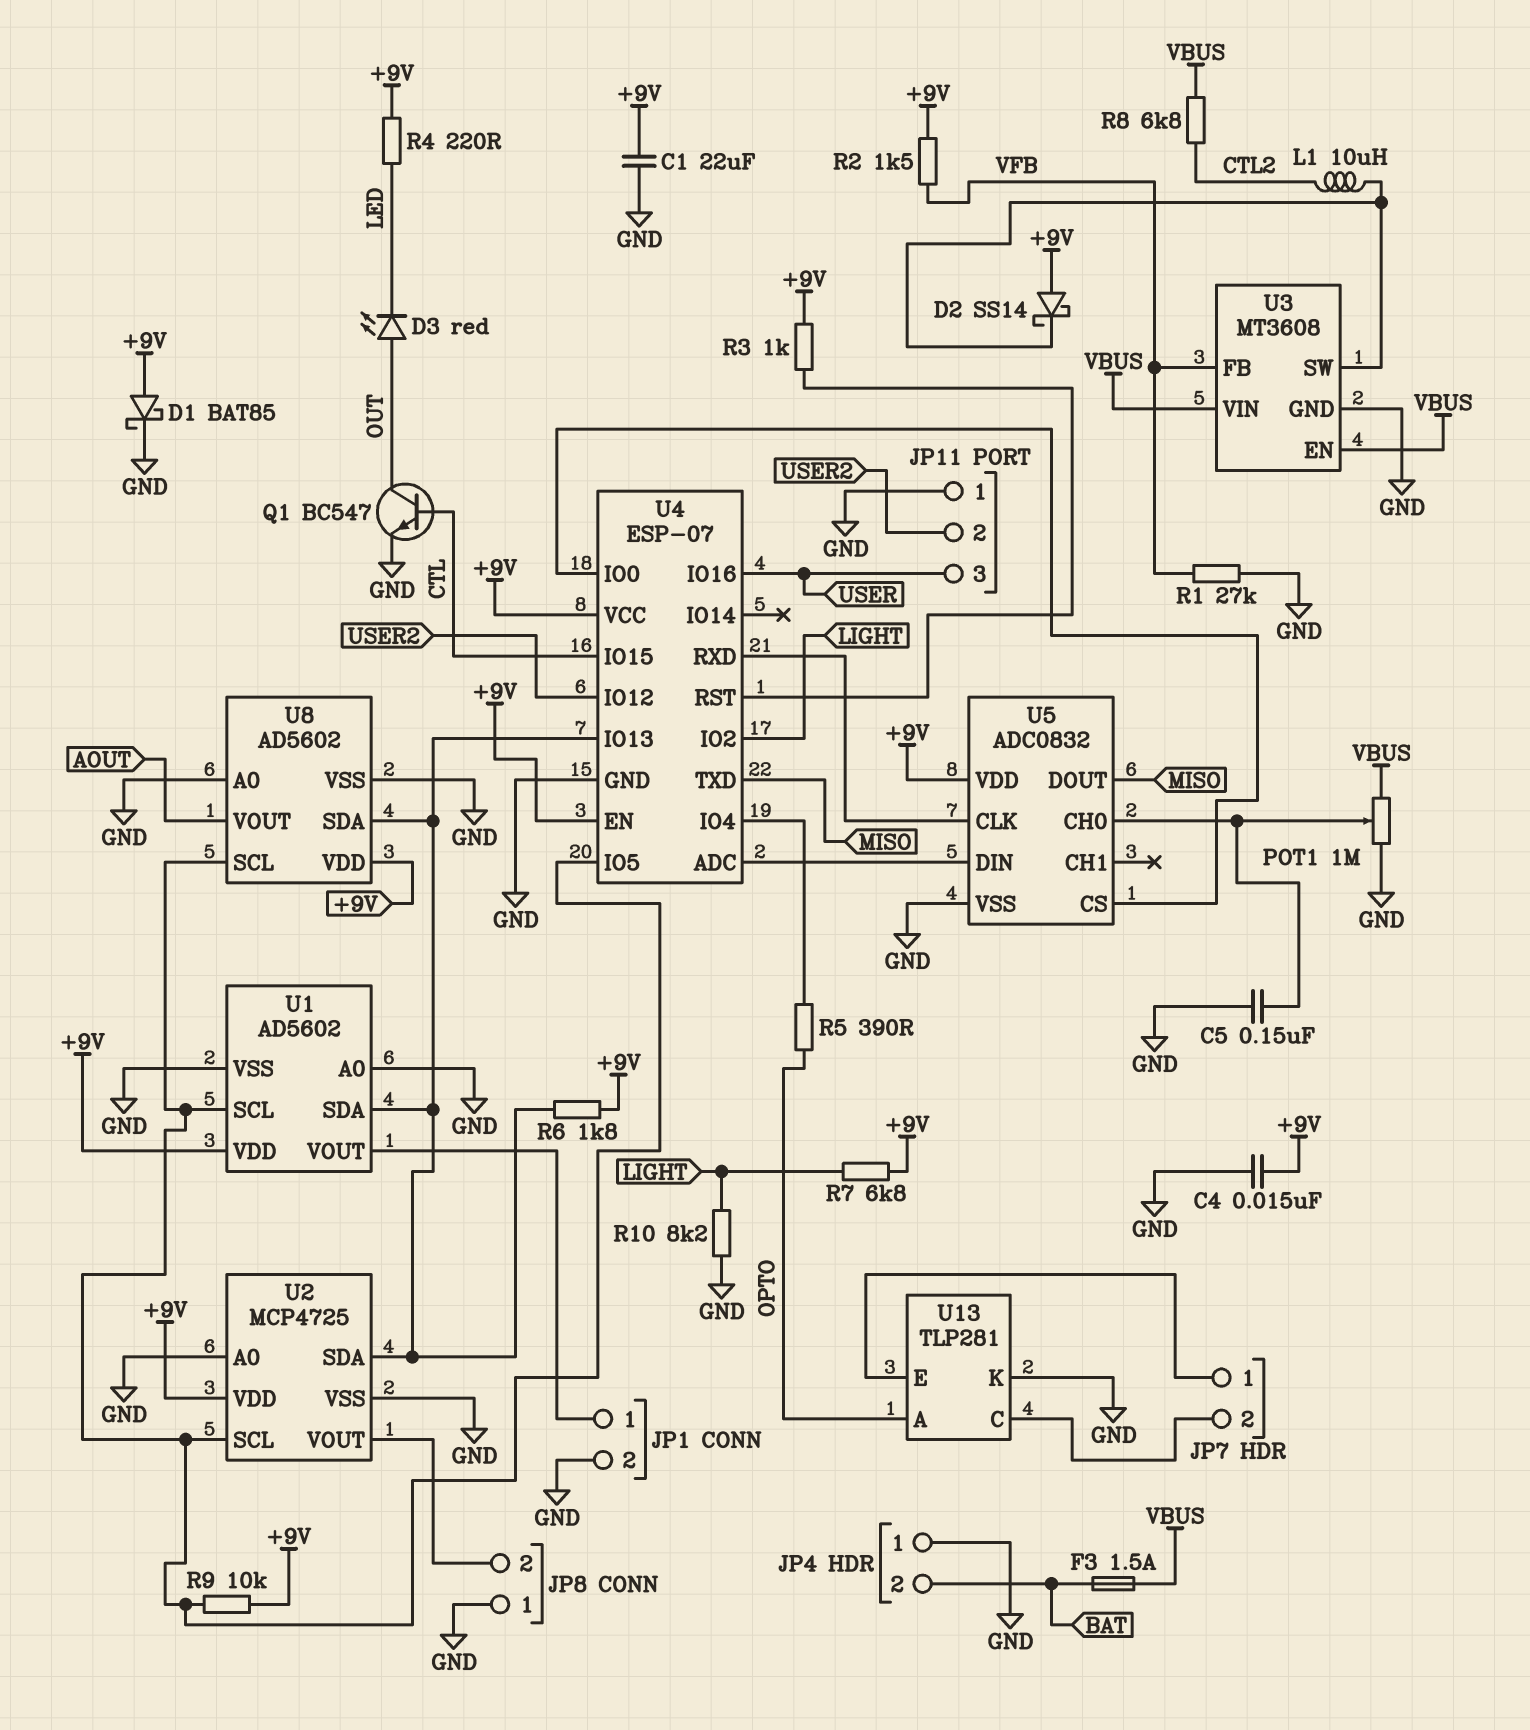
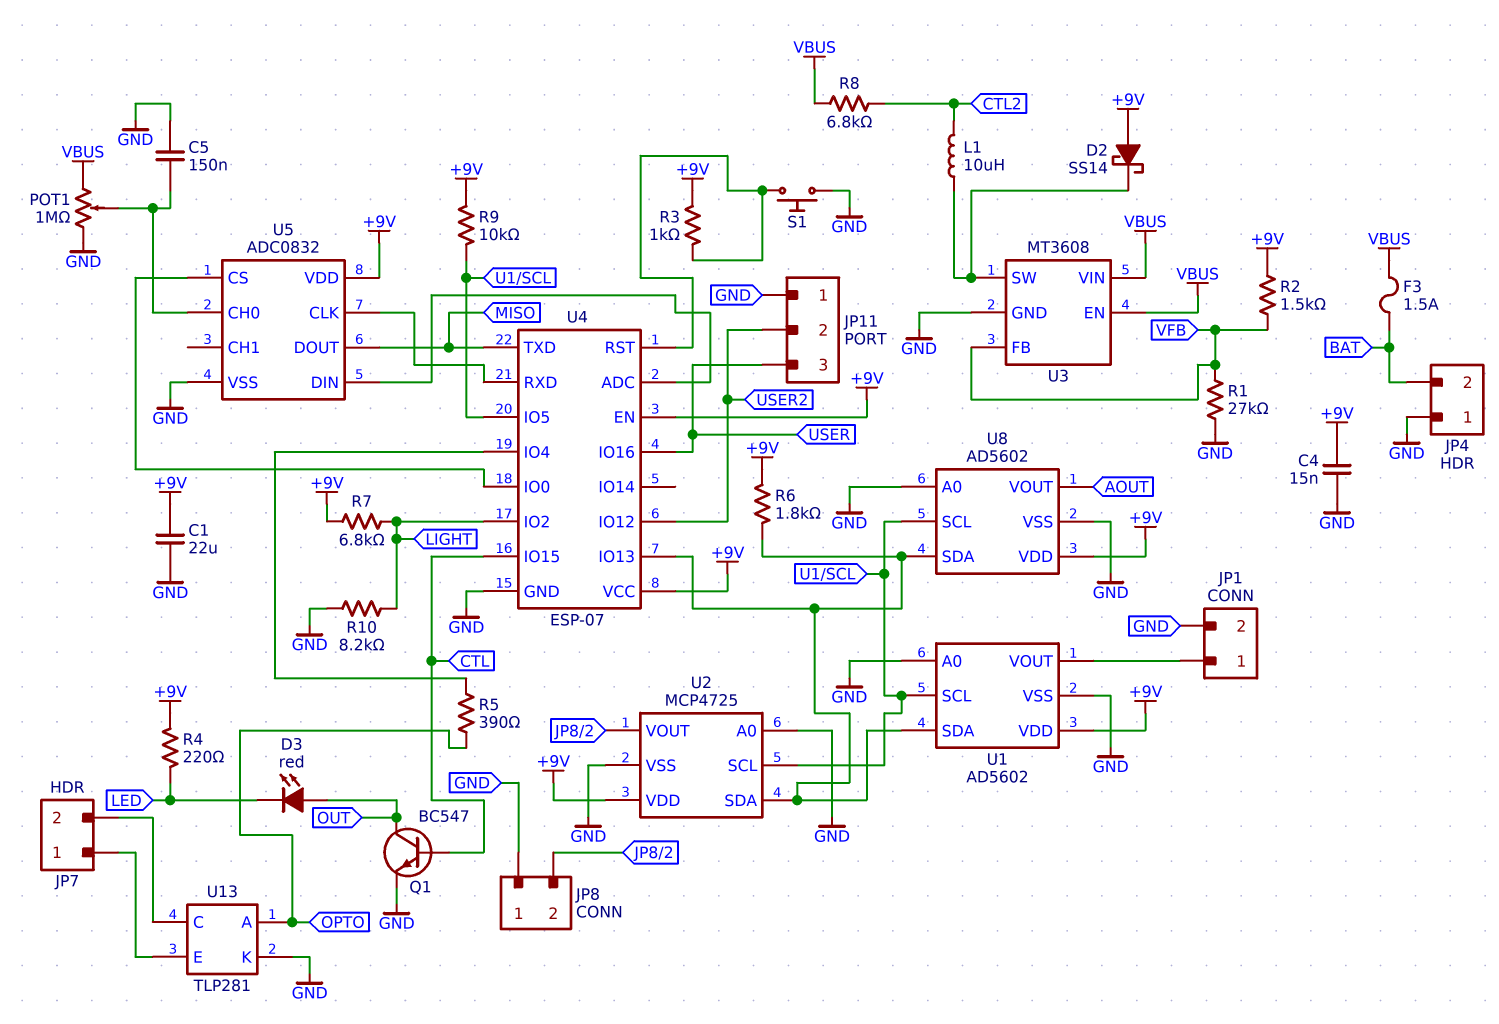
D1: schottky BAT85 (A +9V, K GND) -> none
S1: none -> button (GND, U4/RST)

